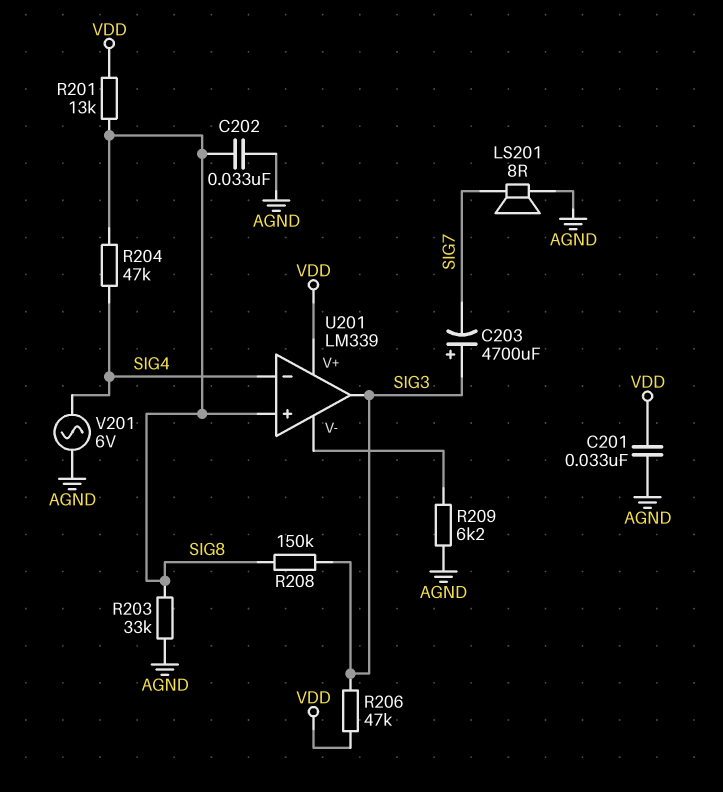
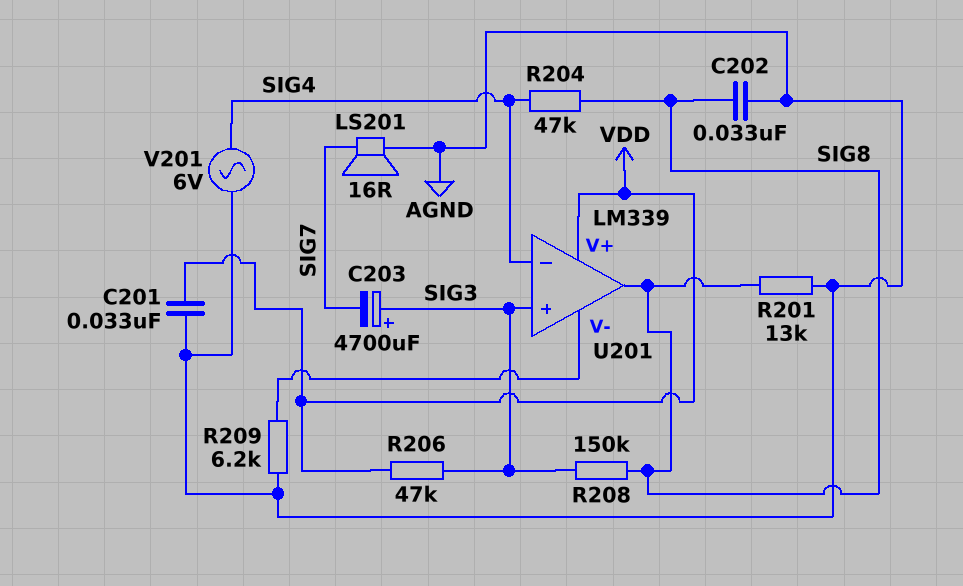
LS201: speaker 8R (AGND, SIG7) -> speaker 16R (AGND, SIG7)
R201: 13k (SIG8, VDD) -> 13k (AGND, SIG8)
R203: 33k (AGND, SIG8) -> none
U201 pin in+: SIG8 -> SIG3
U201 pin out: SIG3 -> SIG8

